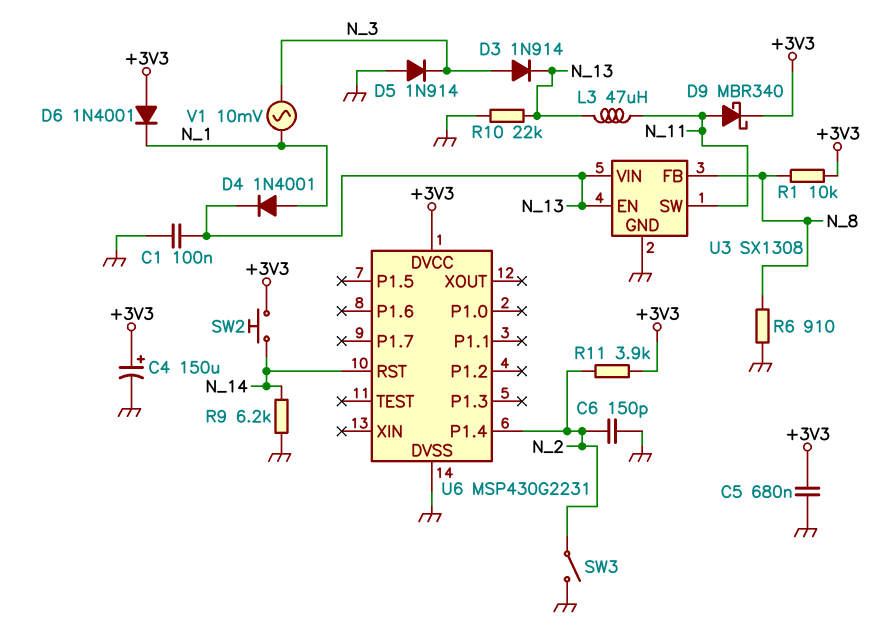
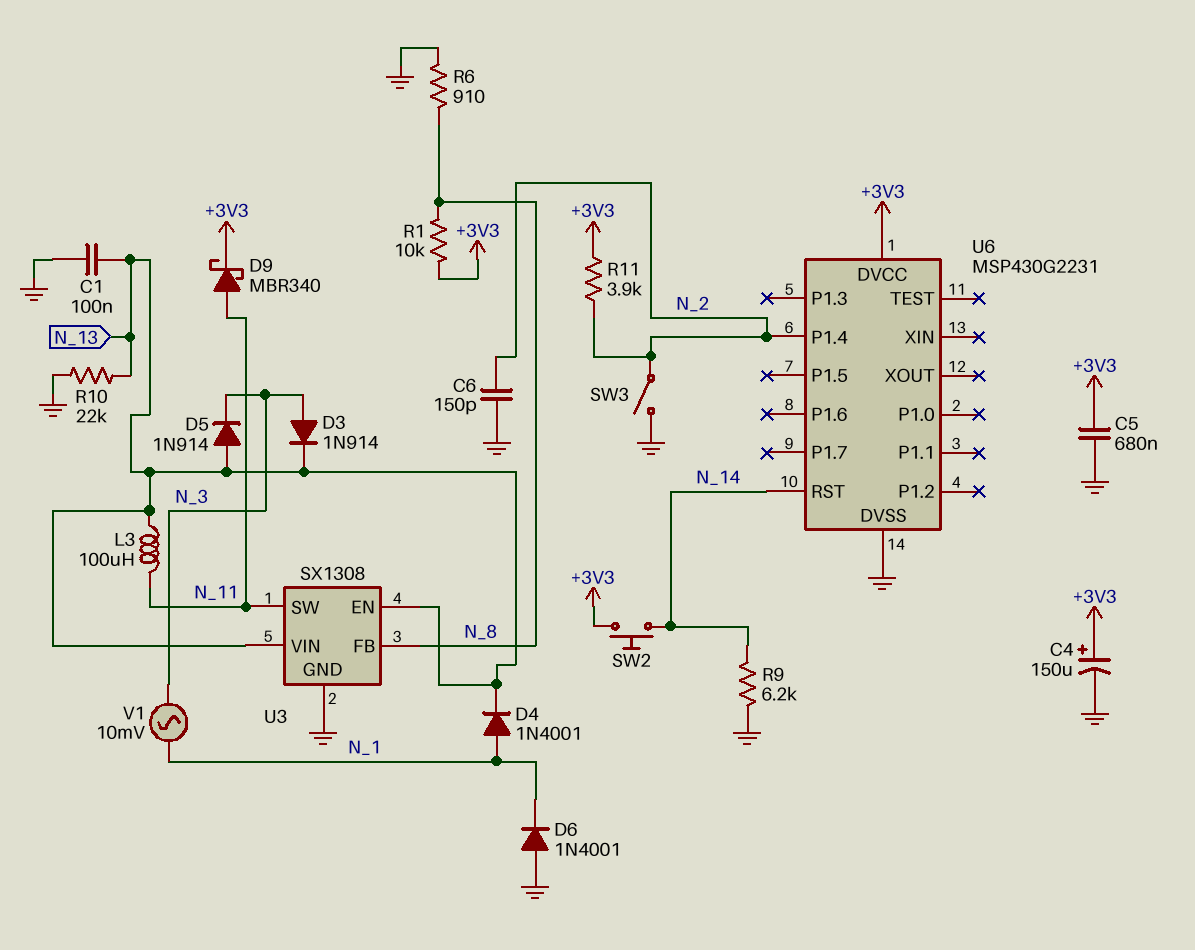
D5: diode 1N914 (A GND, K N_3) -> diode 1N914 (A N_13, K N_3)
D6: diode 1N4001 (A +3V3, K N_1) -> diode 1N4001 (A GND, K N_1)
L3: 47uH (N_11, N_13) -> 100uH (N_11, N_13)

